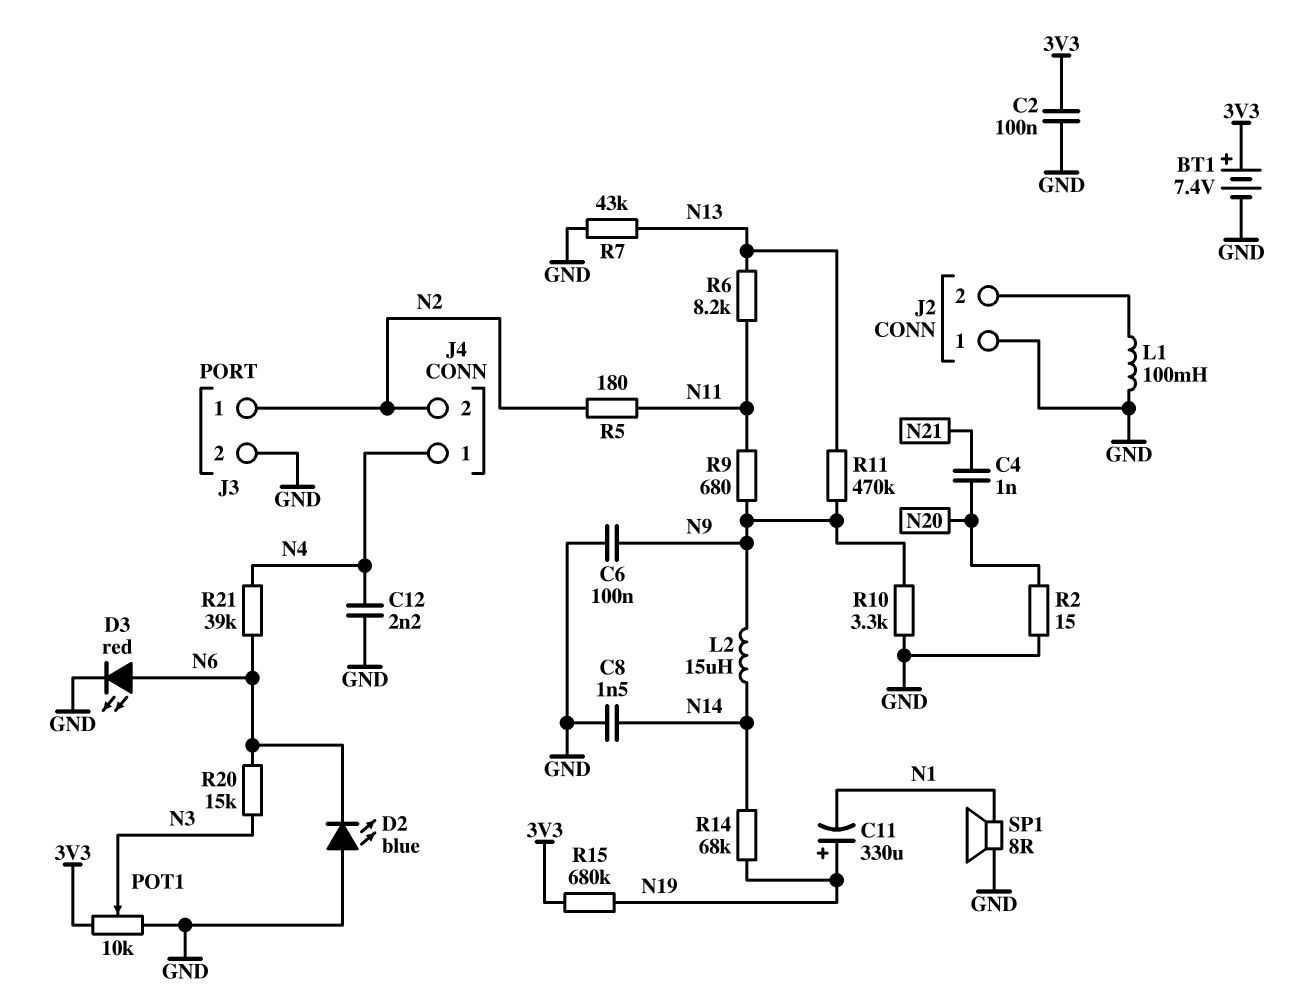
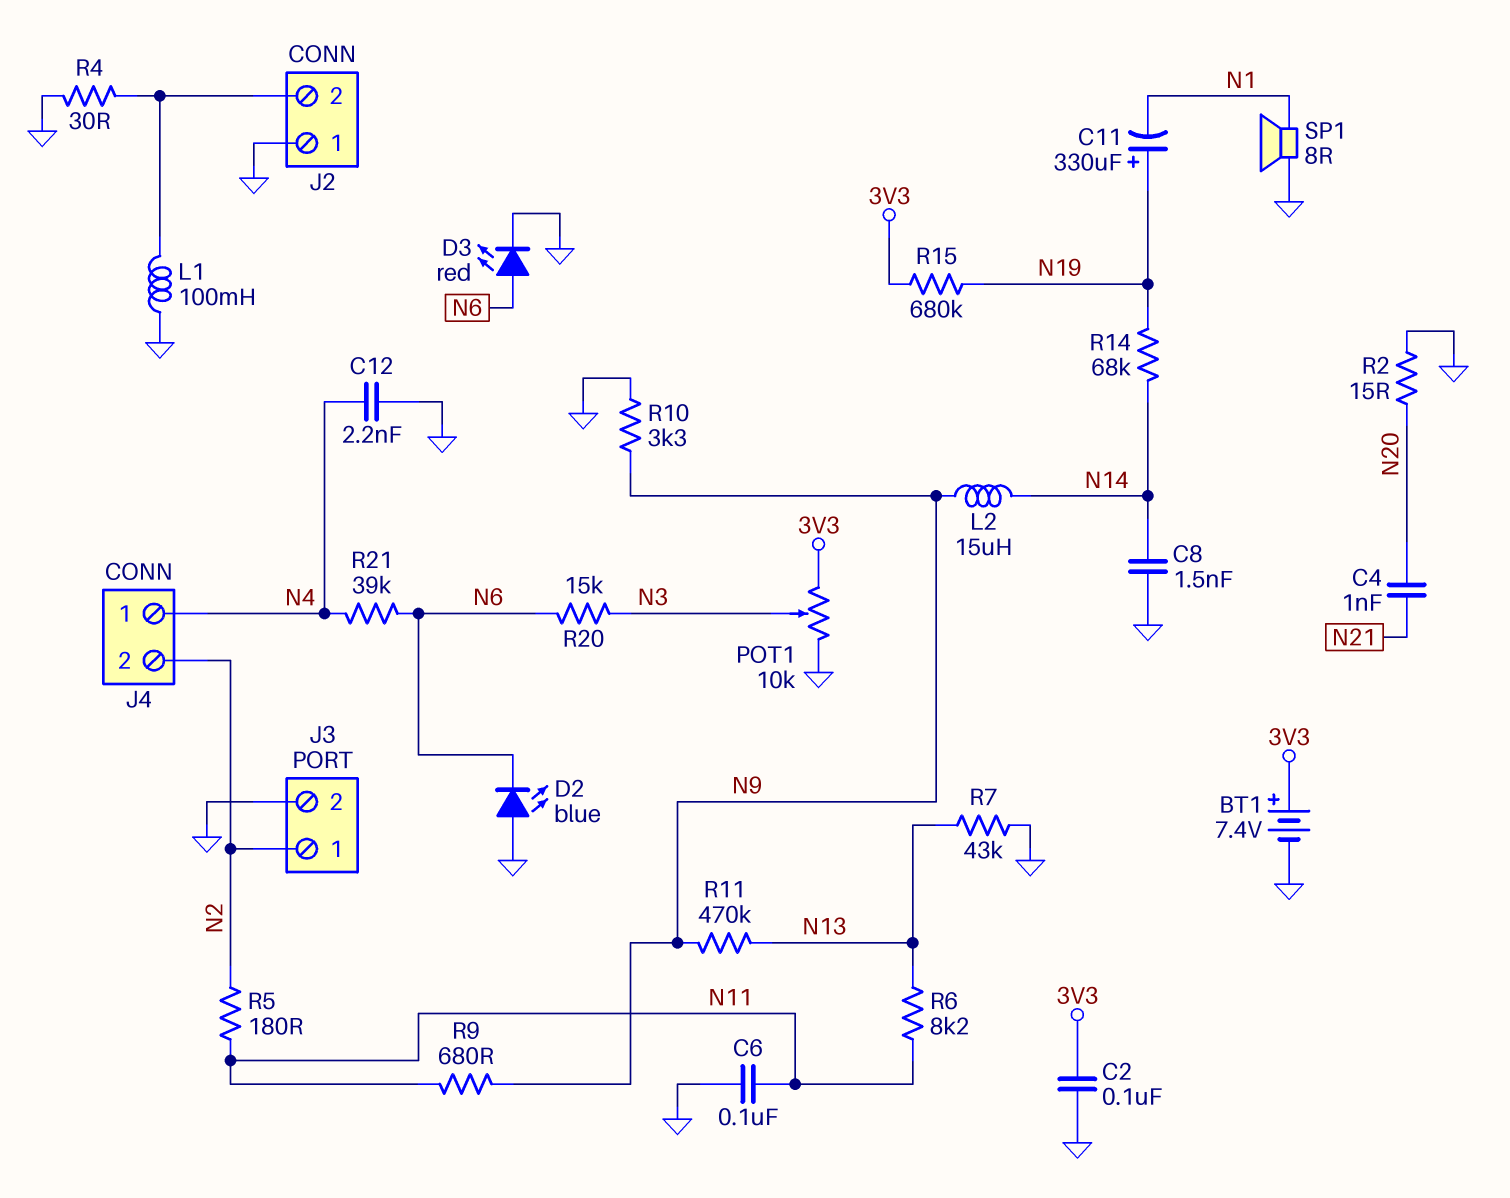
C6: 100nF (GND, N9) -> 100nF (GND, N11)
R4: none -> 30 (GND, J2/2)

